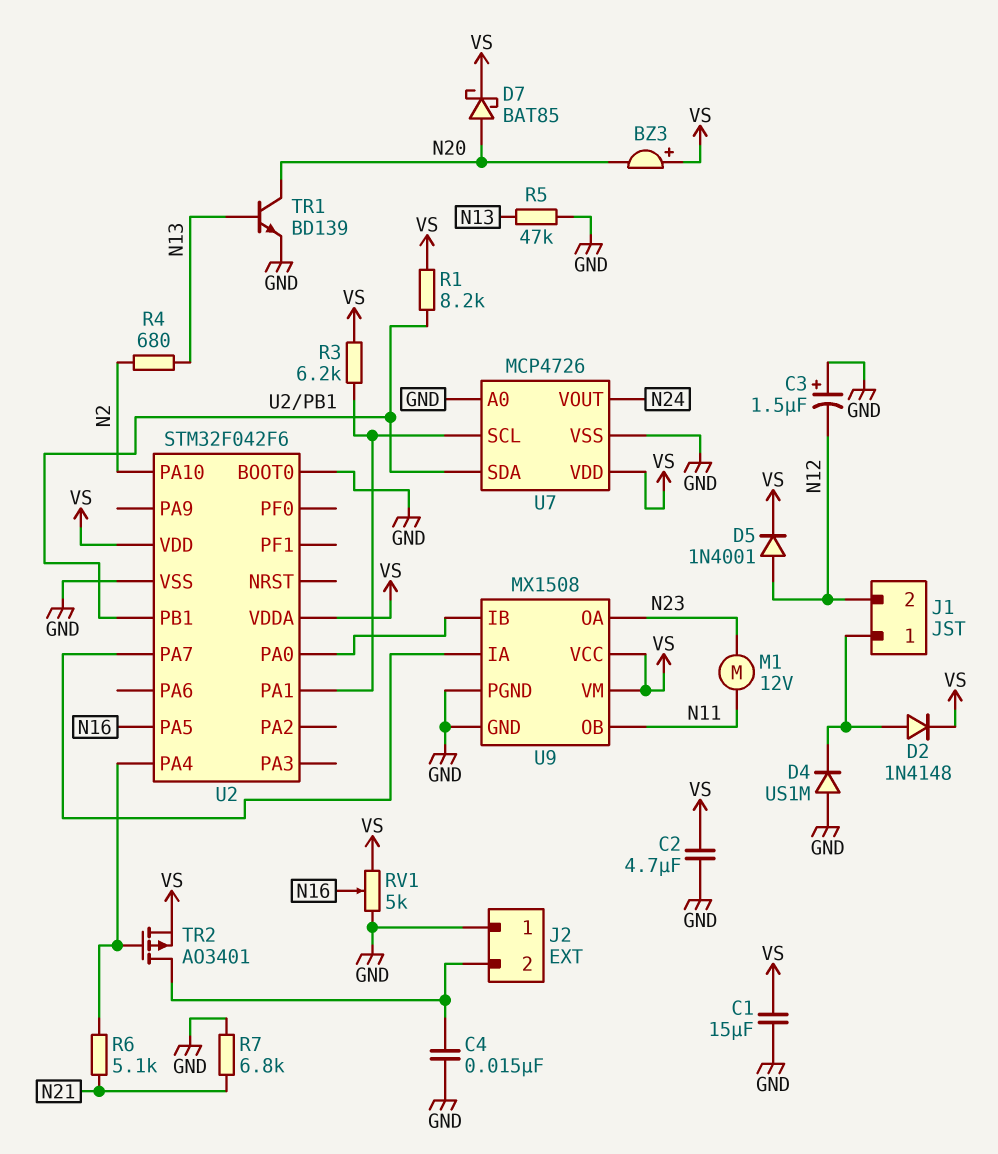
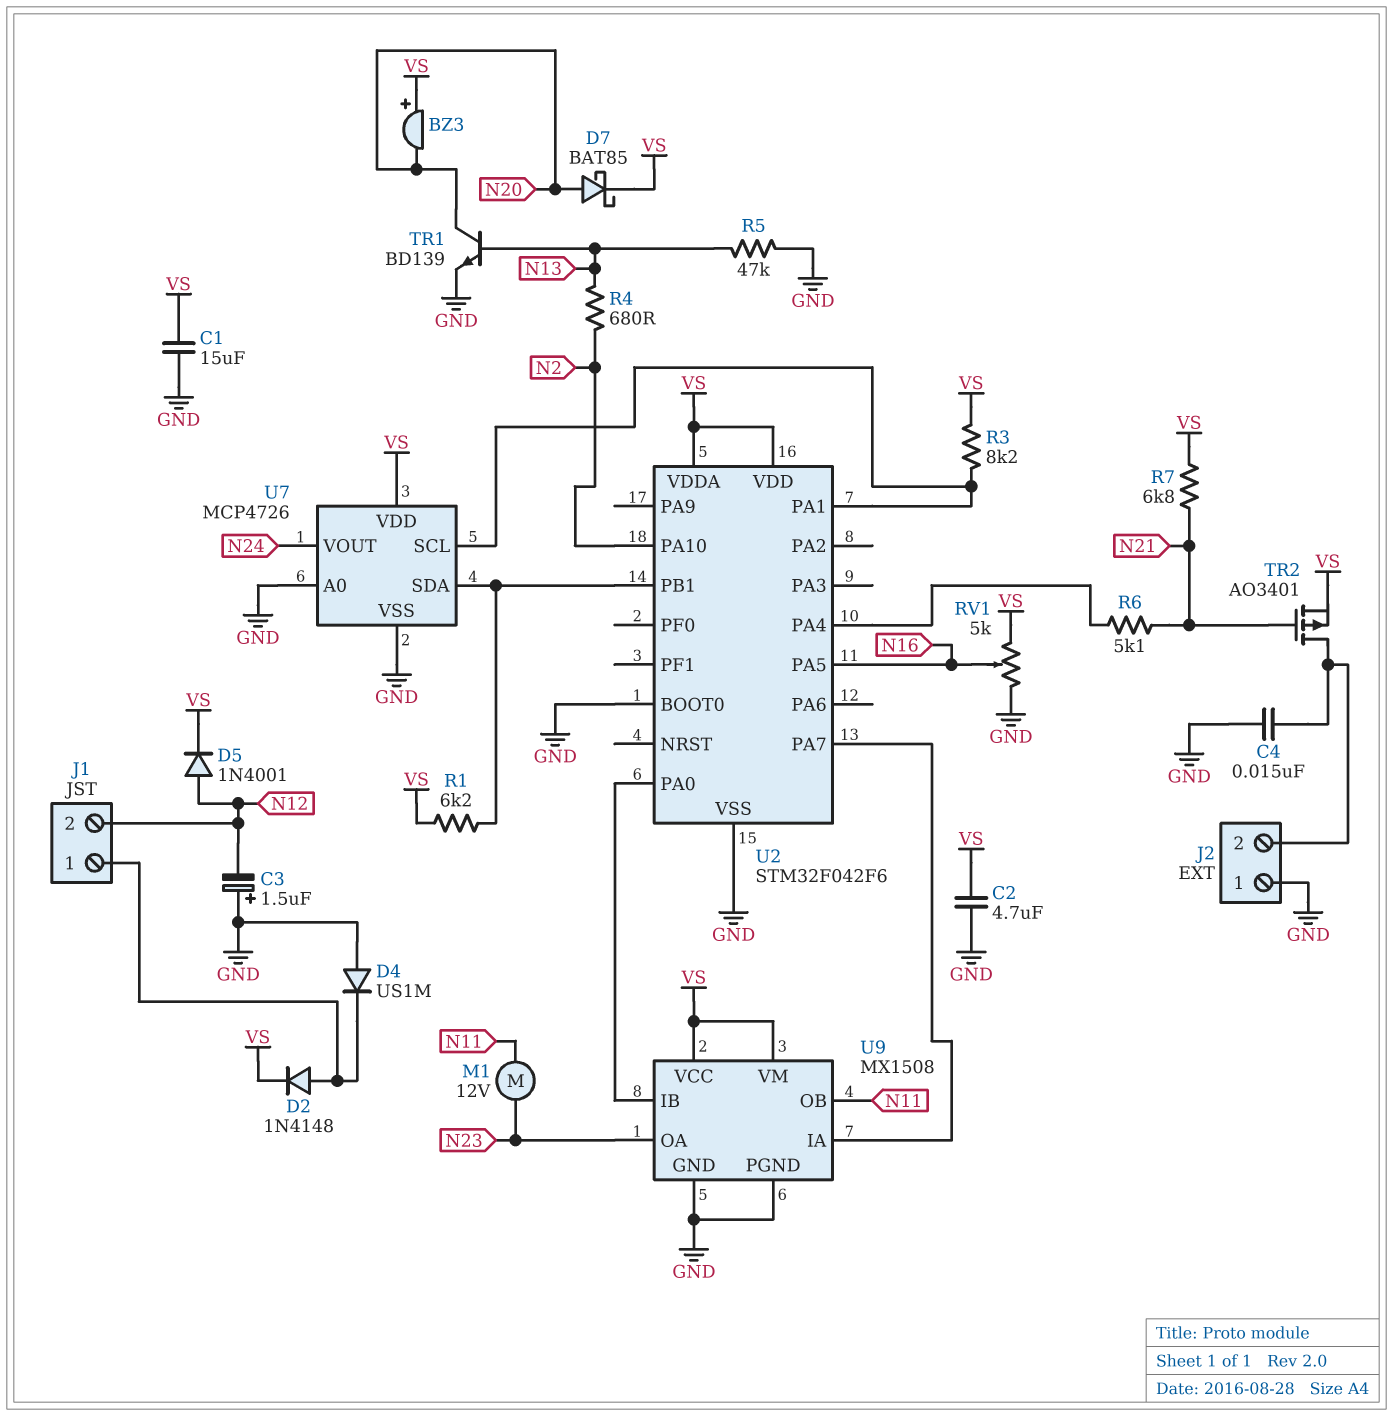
R1: 8.2k (U2/PB1, VS) -> 6.2k (U2/PB1, VS)
R3: 6.2k (U2/PA1, VS) -> 8.2k (U2/PA1, VS)
R7: 6.8k (GND, N21) -> 6.8k (N21, VS)
TR2: PMOS AO3401 (G U2/PA4, D J2/2, S VS) -> PMOS AO3401 (G N21, D J2/2, S VS)

